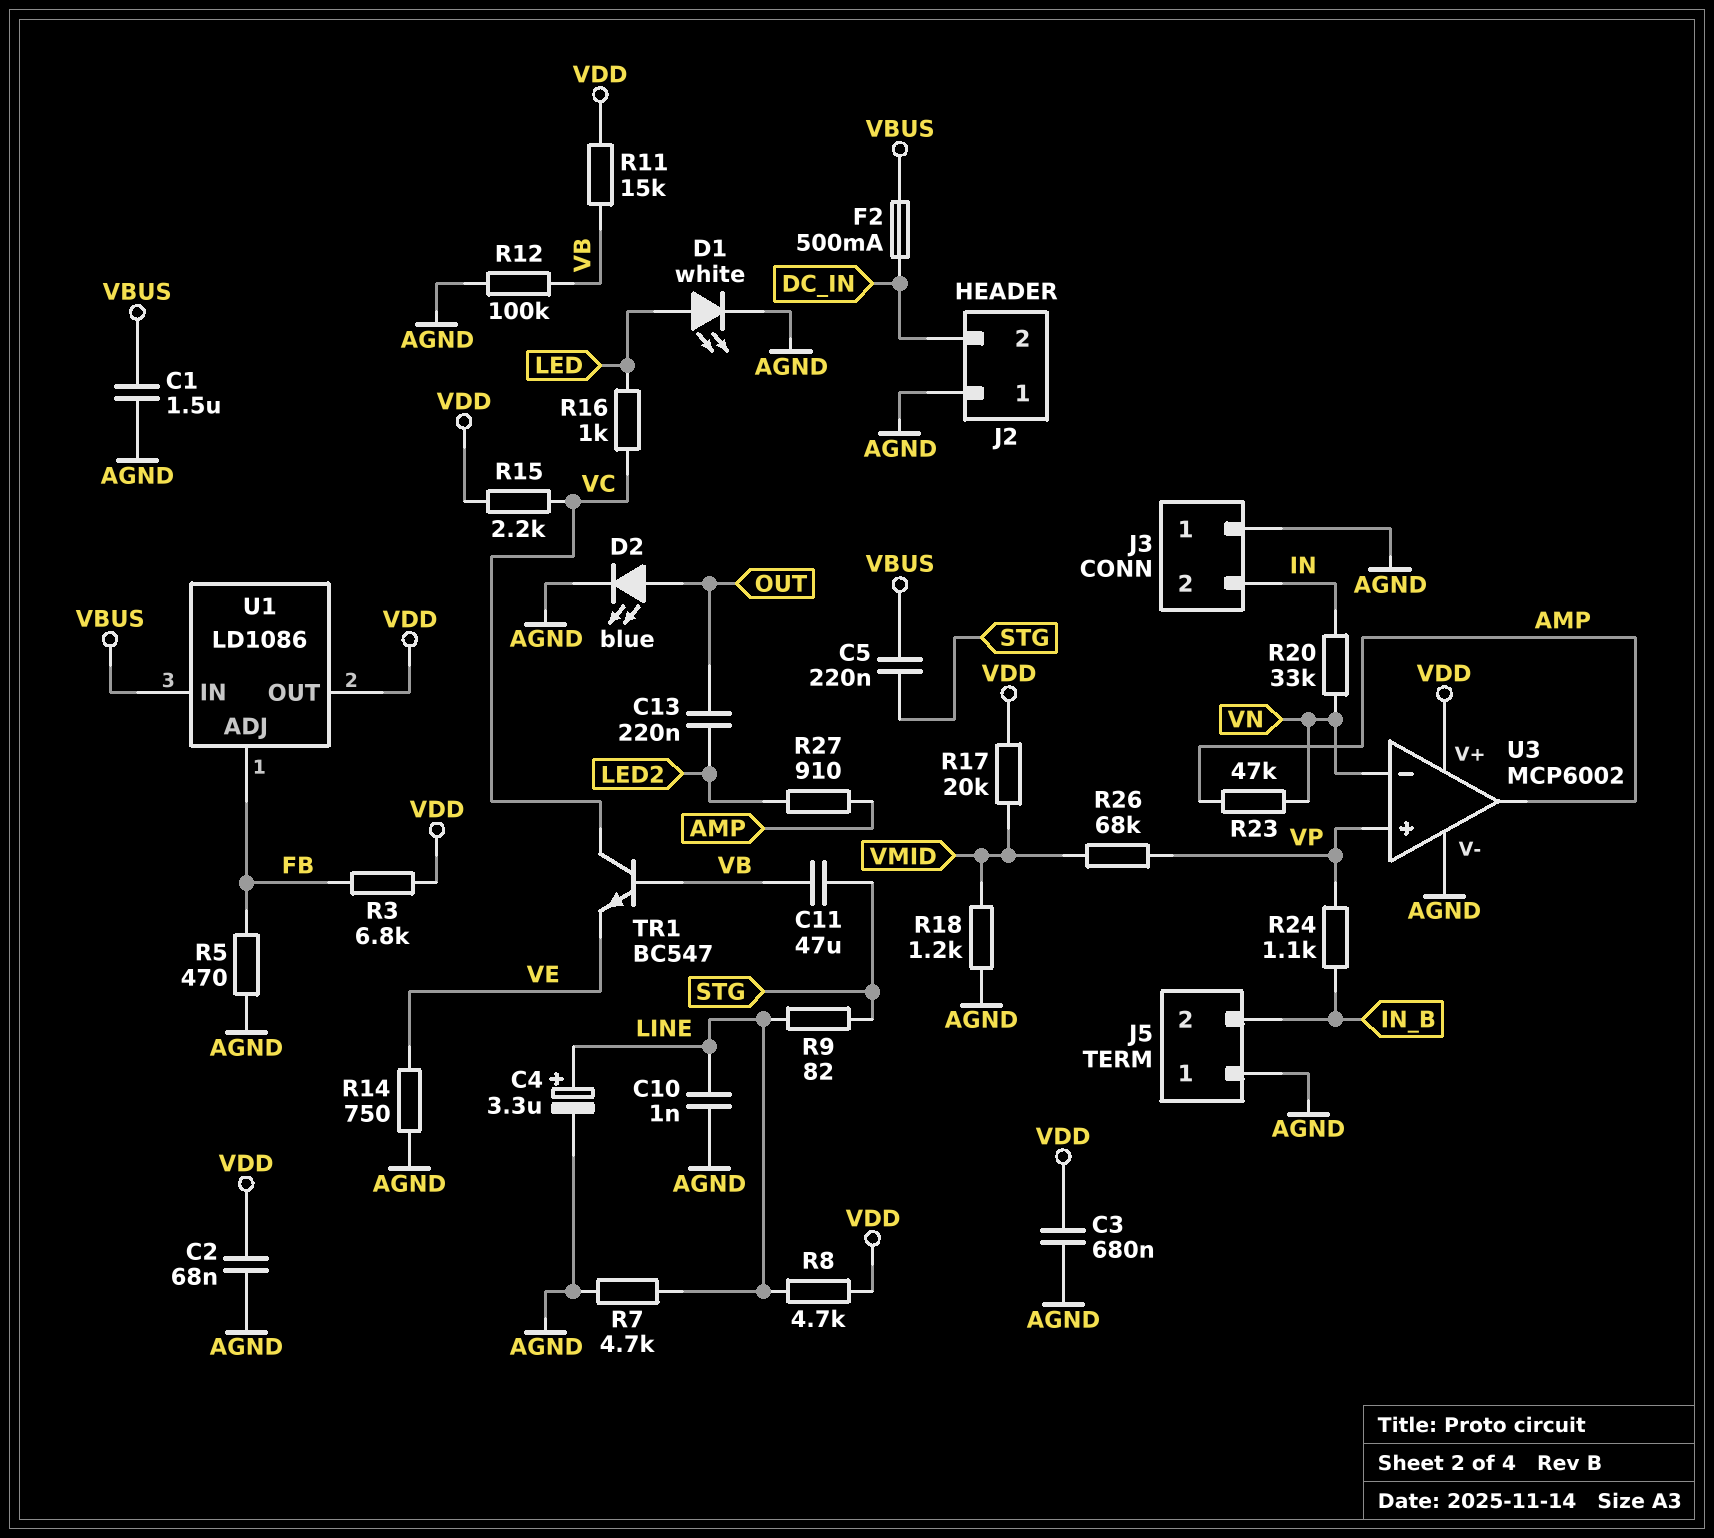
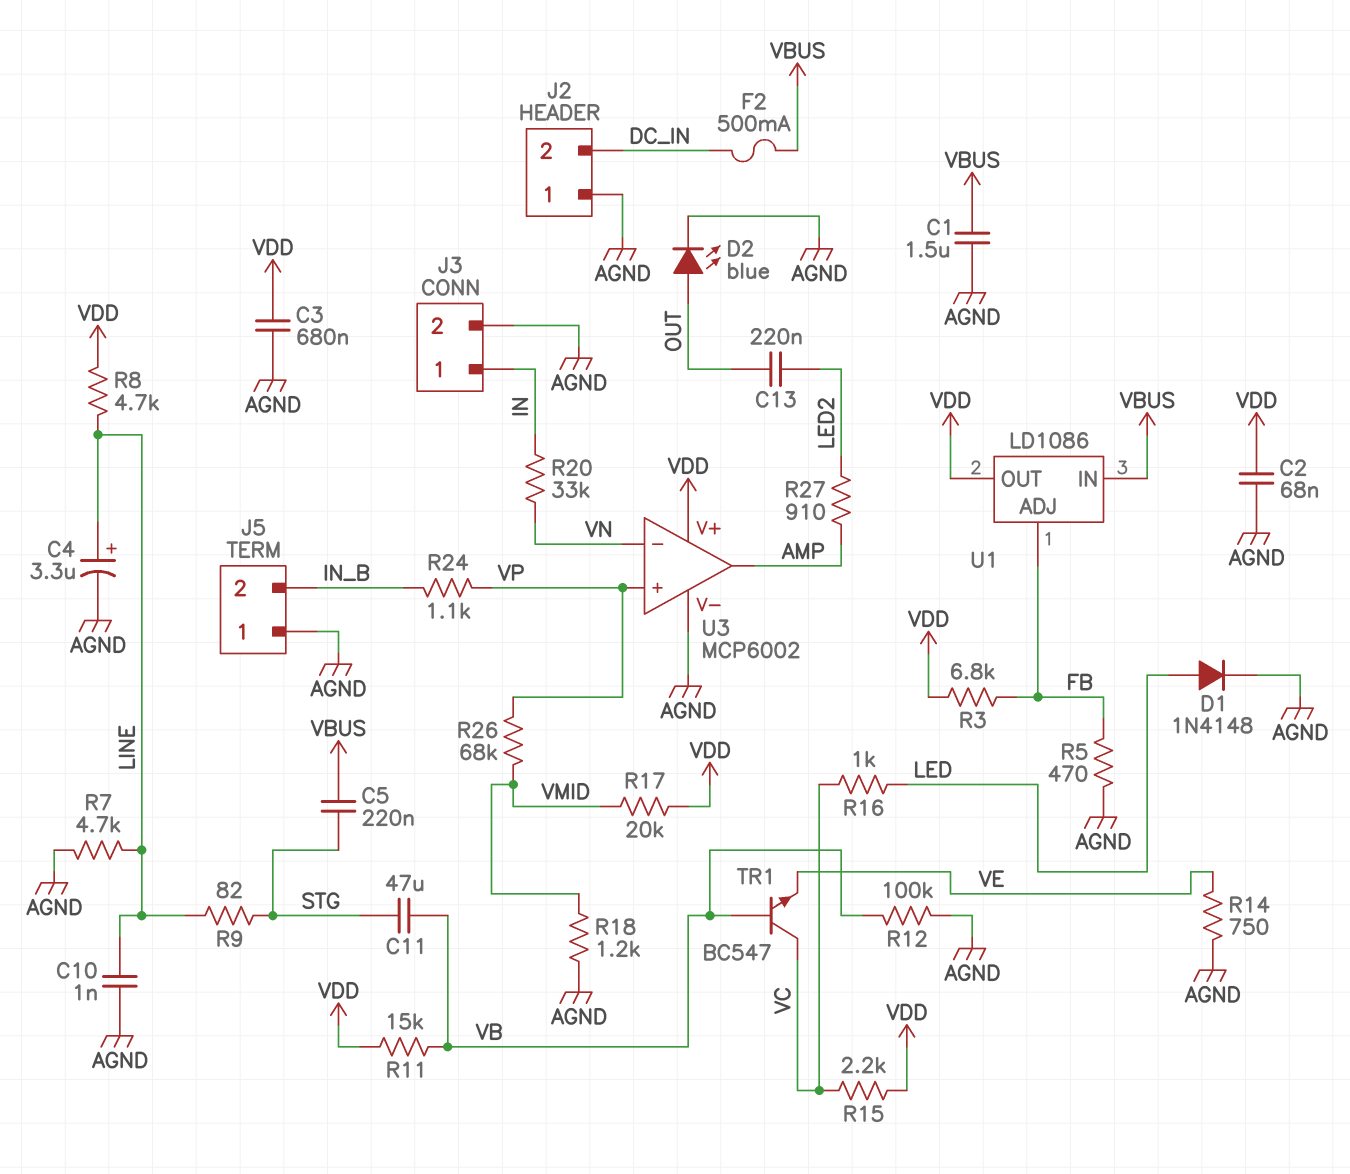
D1: LED white (A LED, K AGND) -> diode 1N4148 (A LED, K AGND)
J3 pin 1: AGND -> IN
J3 pin 2: IN -> AGND
R23: 47k (AMP, VN) -> none

